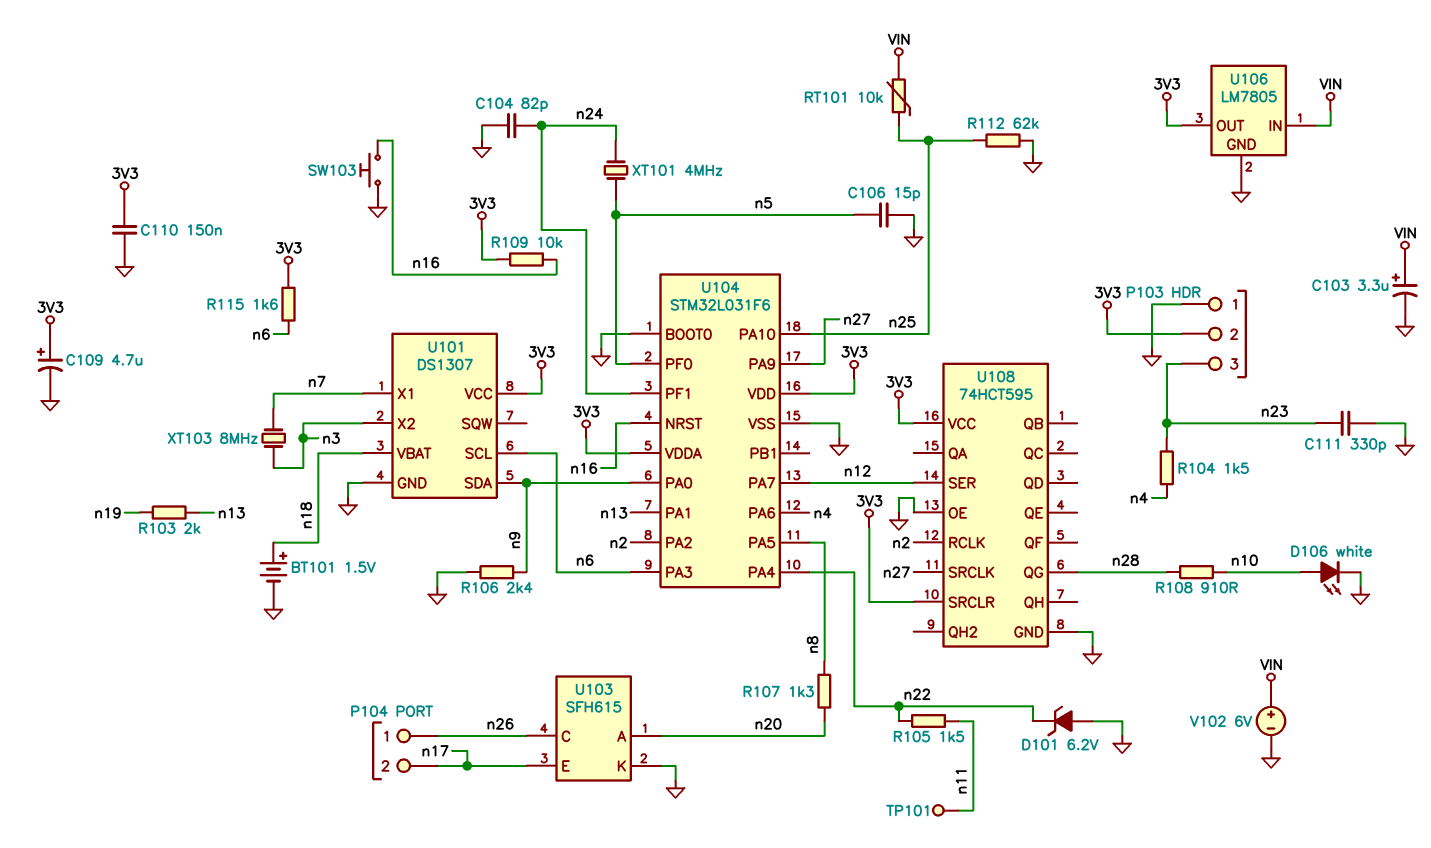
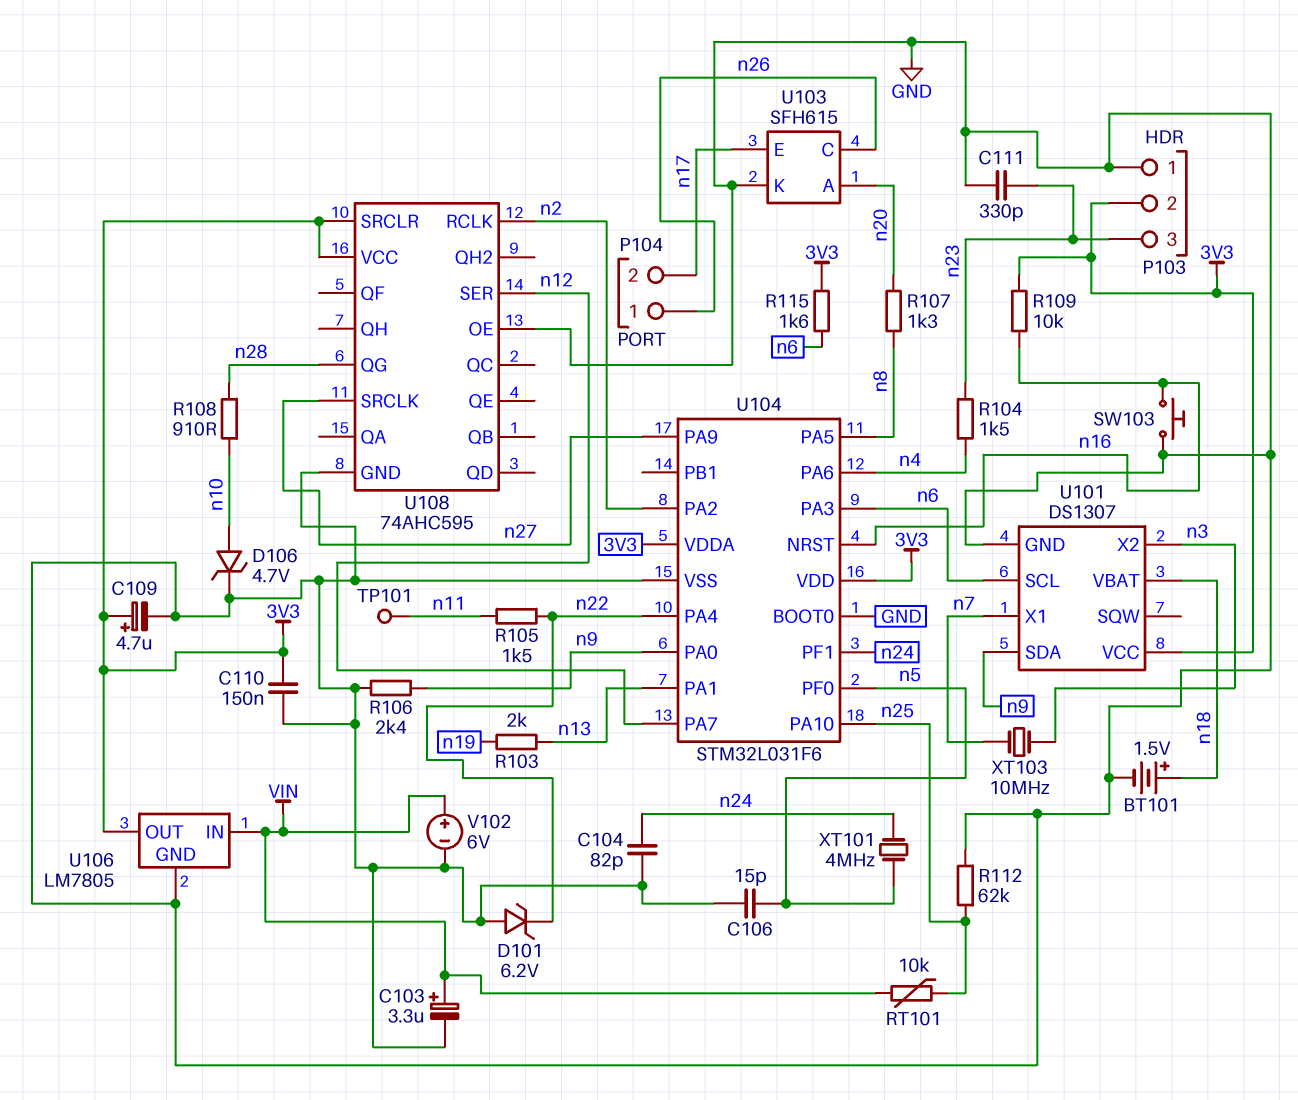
D106: LED white (A n10, K GND) -> zener 4.7V (A n10, K GND)
U108: 74HCT595 -> 74AHC595
XT103: 8MHz (n3, n7) -> 10MHz (n3, n7)

